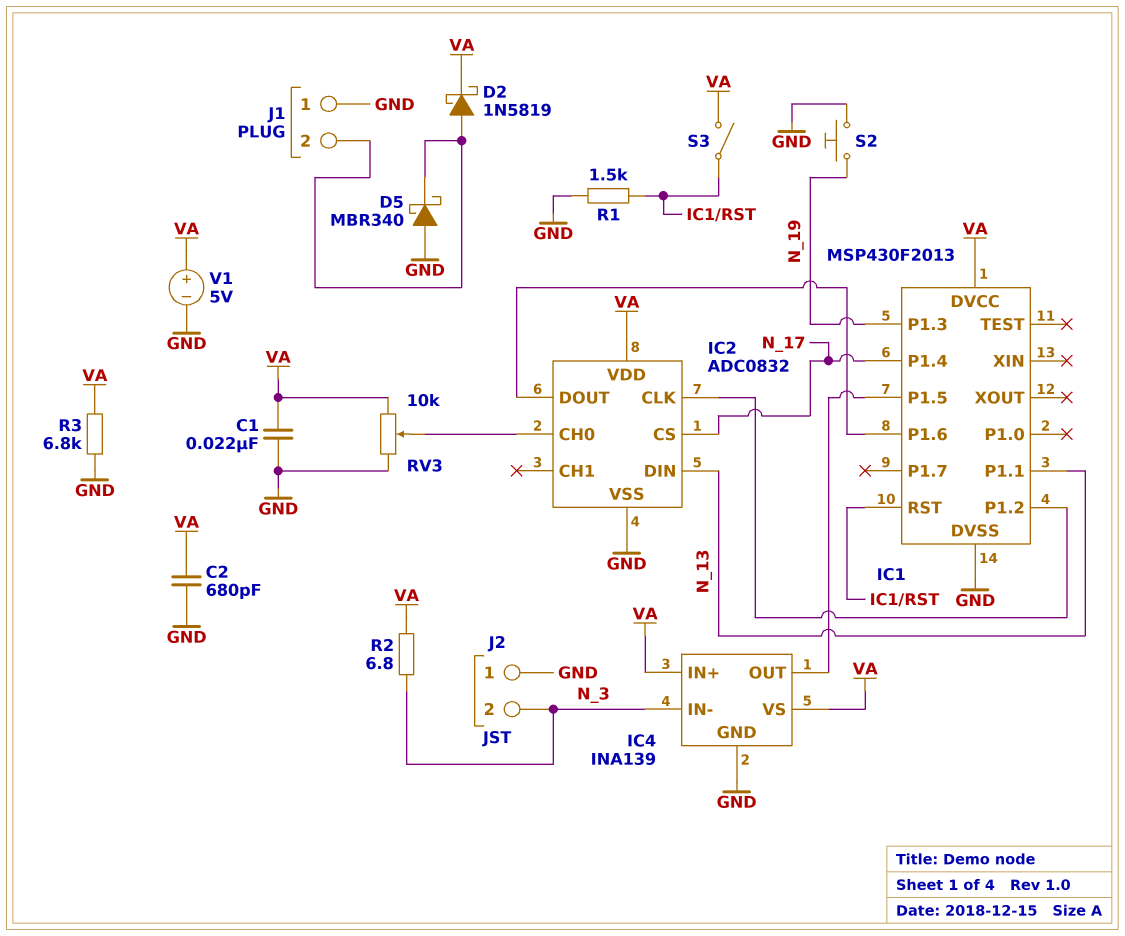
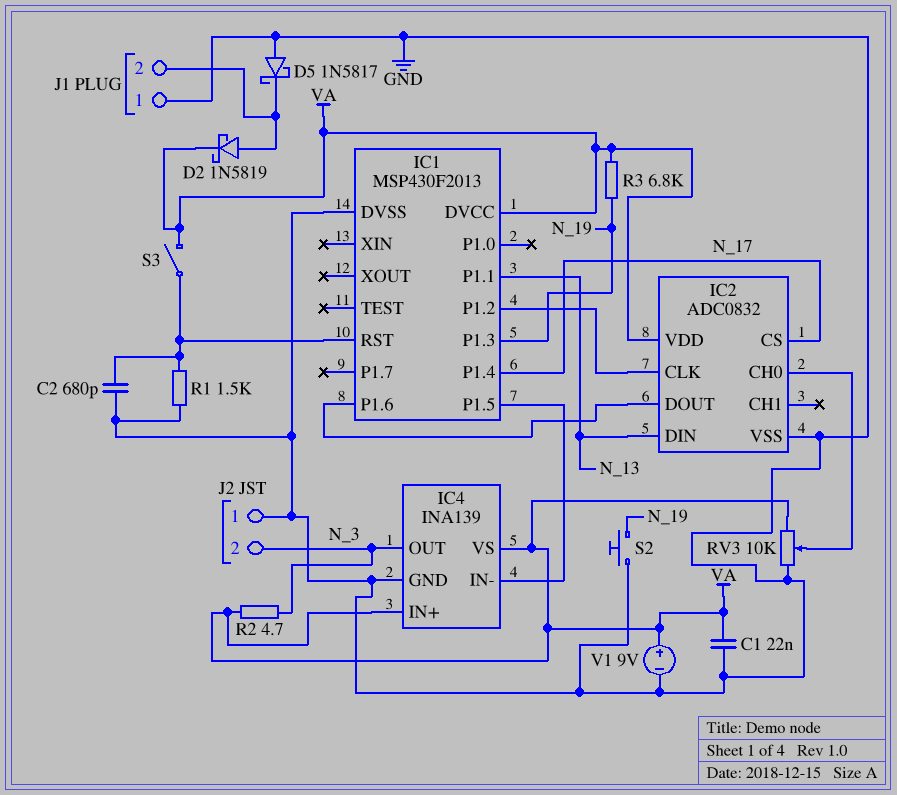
C2: 680pF (GND, VA) -> 680pF (GND, IC1/RST)
D5: schottky MBR340 (A GND, K J1/2) -> schottky 1N5817 (A GND, K J1/2)
IC4 pin IN-: N_3 -> IC1/P1.5
IC4 pin OUT: IC1/P1.5 -> N_3
R2: 6.8 (N_3, VA) -> 4.7 (N_3, VA)
R3: 6.8k (GND, VA) -> 6.8k (N_19, VA)
V1: 5V (plus VA, minus GND) -> 9V (plus VA, minus GND)

